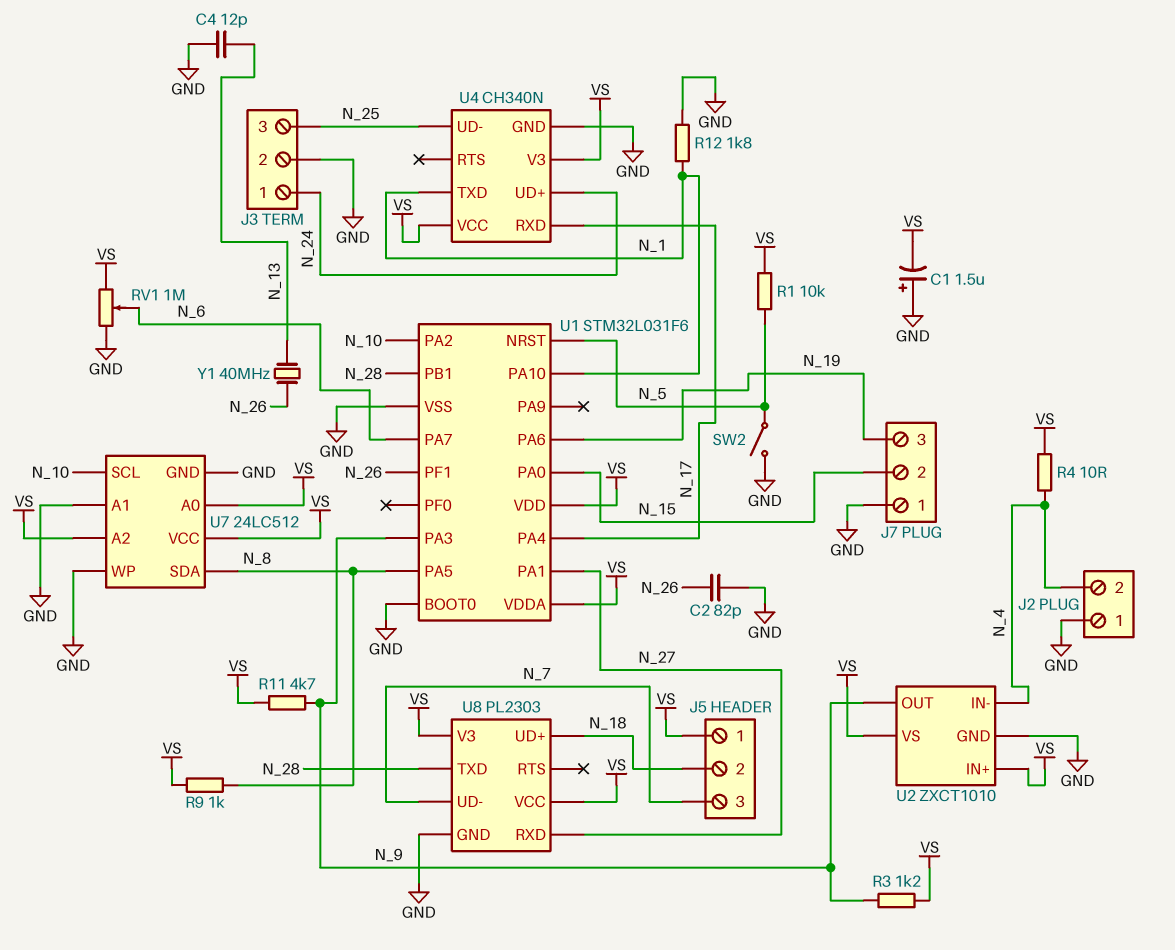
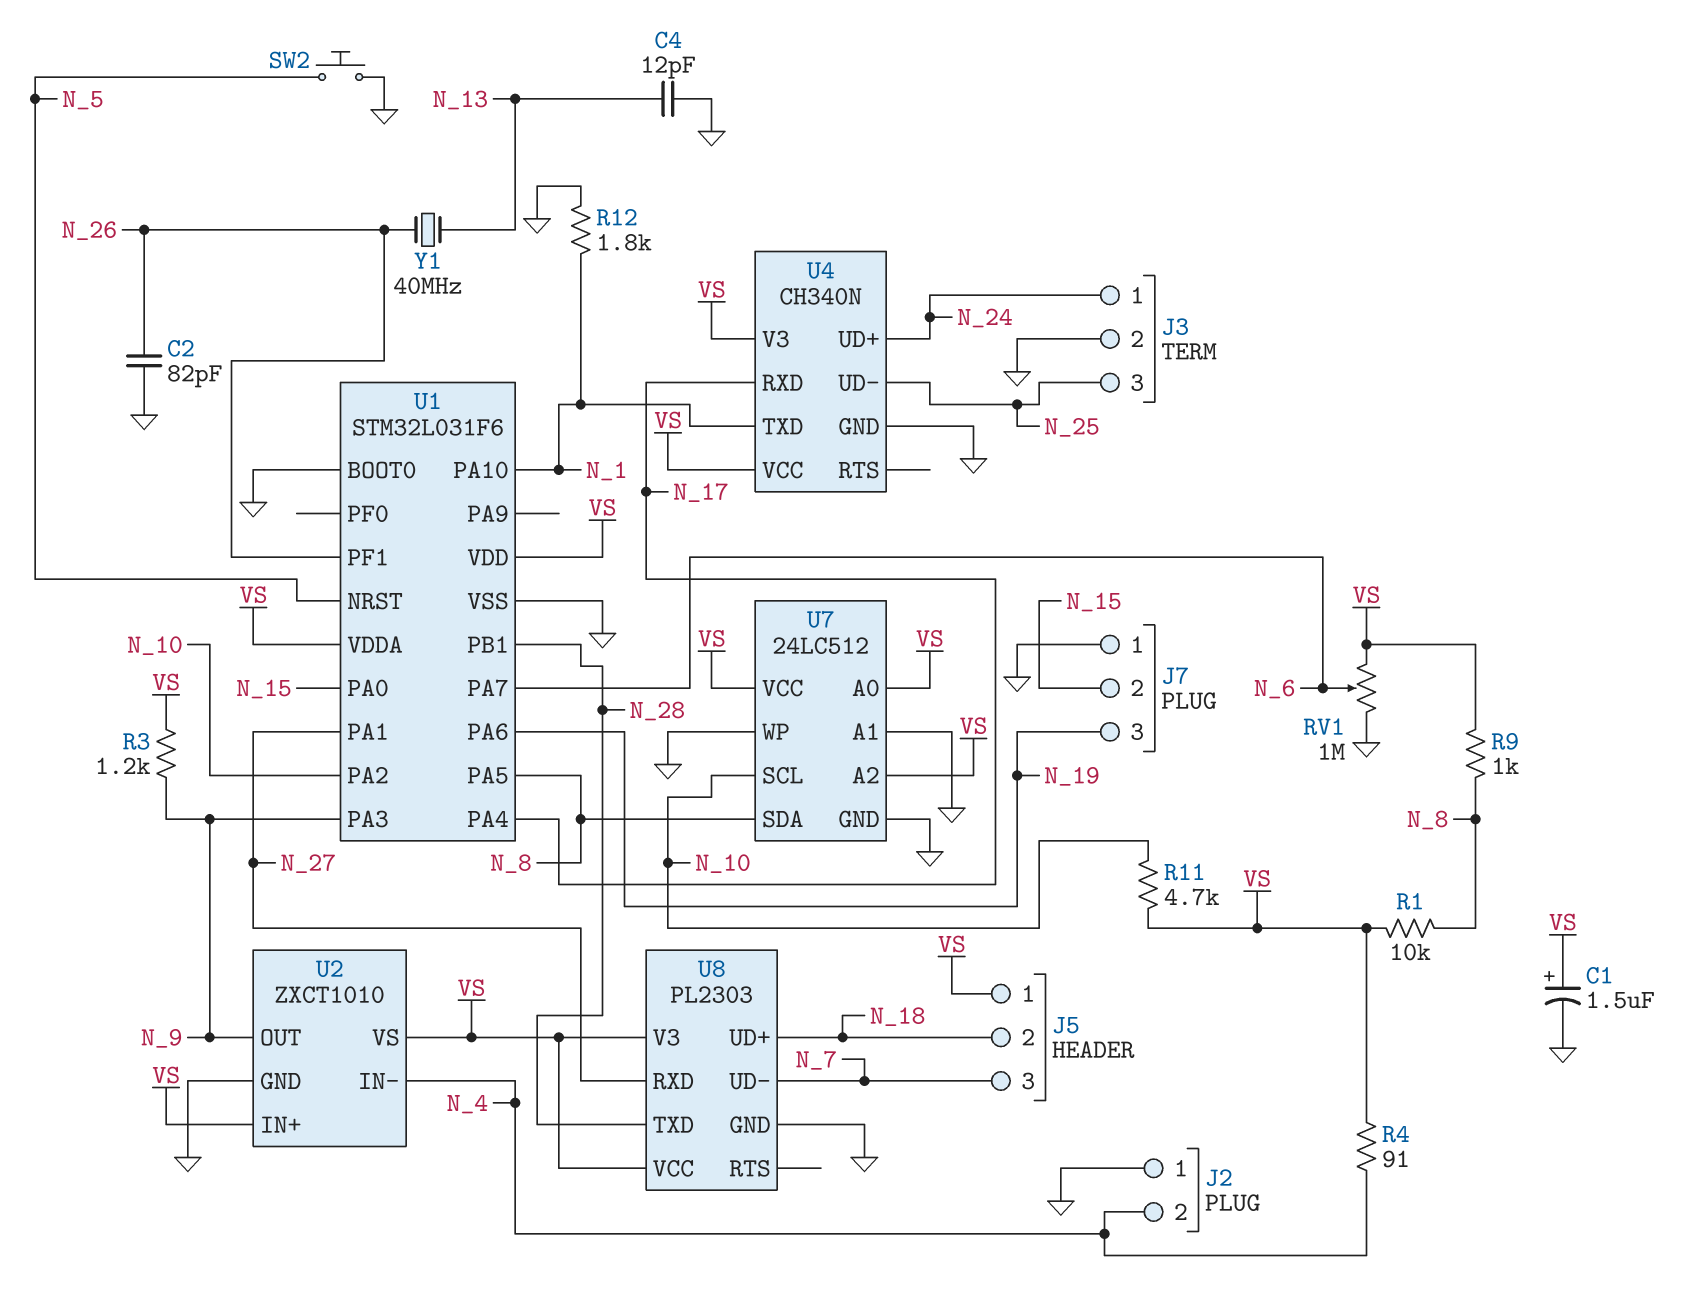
C1: 1.5uF (plus GND, minus VS) -> 1.5uF (plus VS, minus GND)
R1: 10k (N_5, VS) -> 10k (N_8, VS)
R4: 10 (N_4, VS) -> 91 (N_4, VS)
R11: 4.7k (N_9, VS) -> 4.7k (N_10, VS)
SW2: switch (GND, N_5) -> button (GND, N_5)

